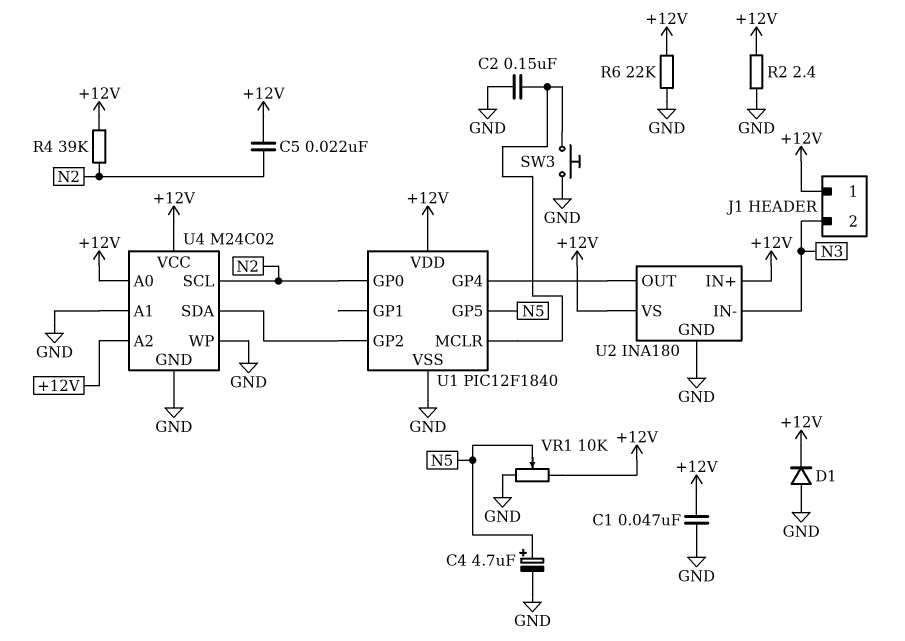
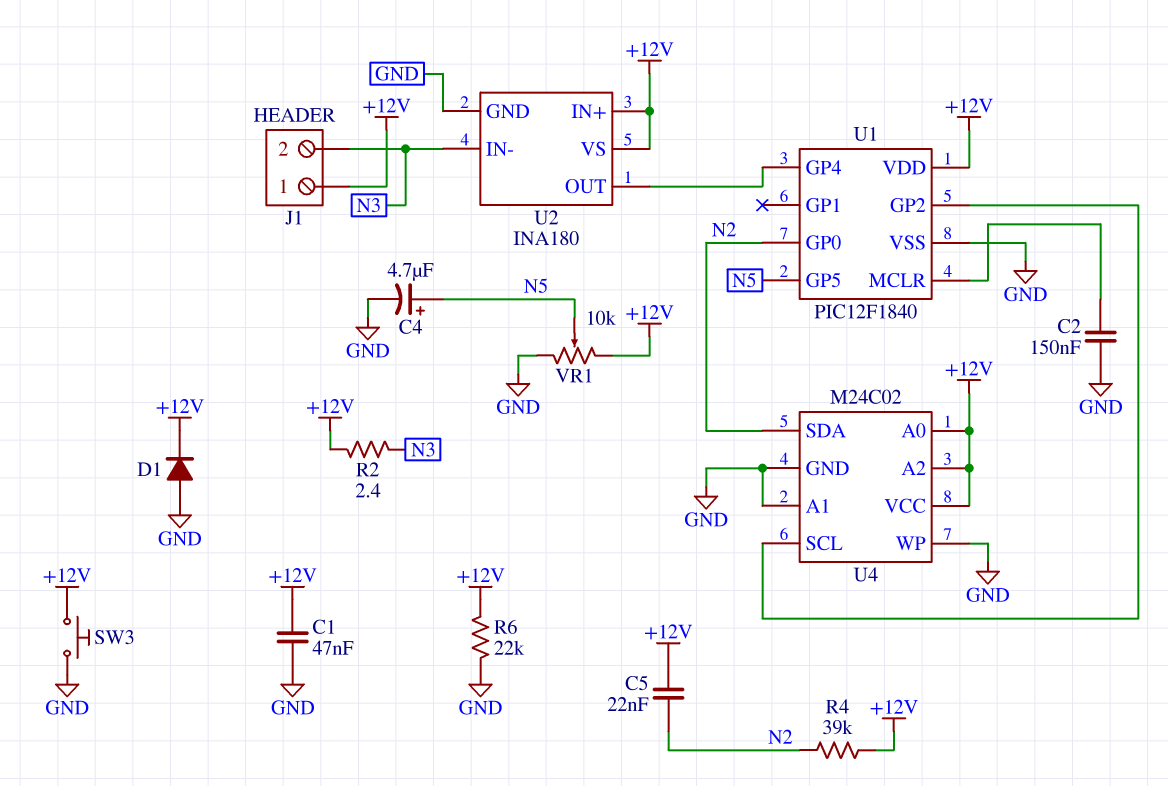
R2: 2.4 (+12V, GND) -> 2.4 (+12V, N3)
SW3: button (GND, U1/MCLR) -> button (+12V, GND)
U4 pin SCL: N2 -> U1/GP2
U4 pin SDA: U1/GP2 -> N2

